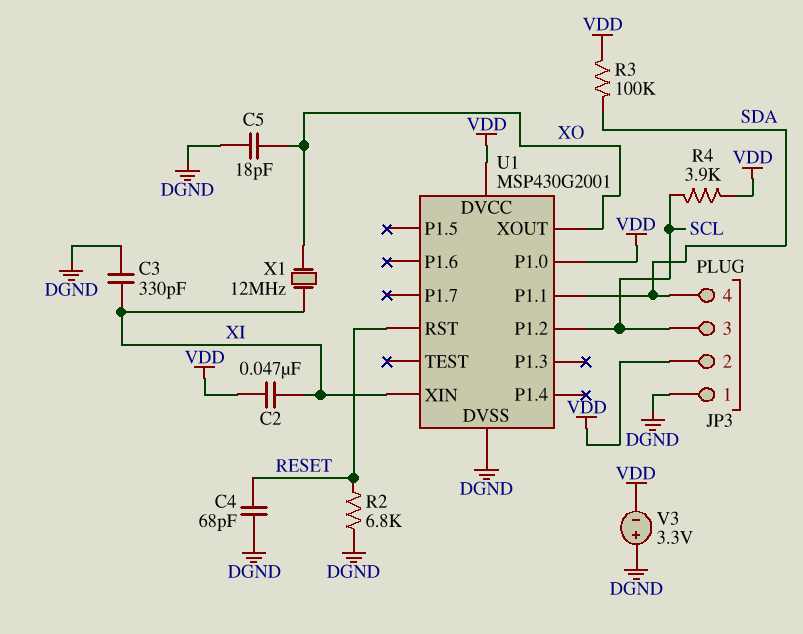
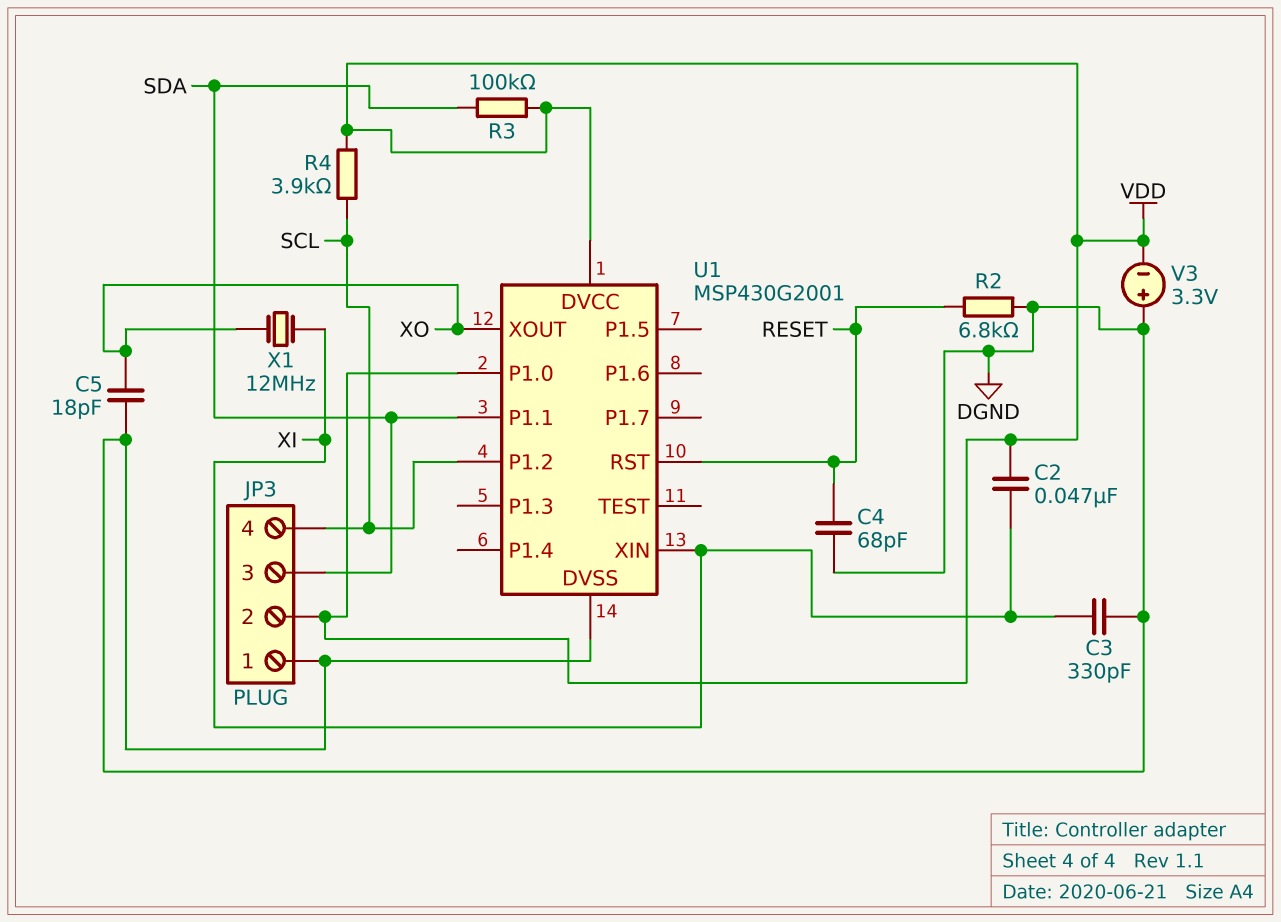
JP3 pin 3: SCL -> SDA
JP3 pin 4: SDA -> SCL

